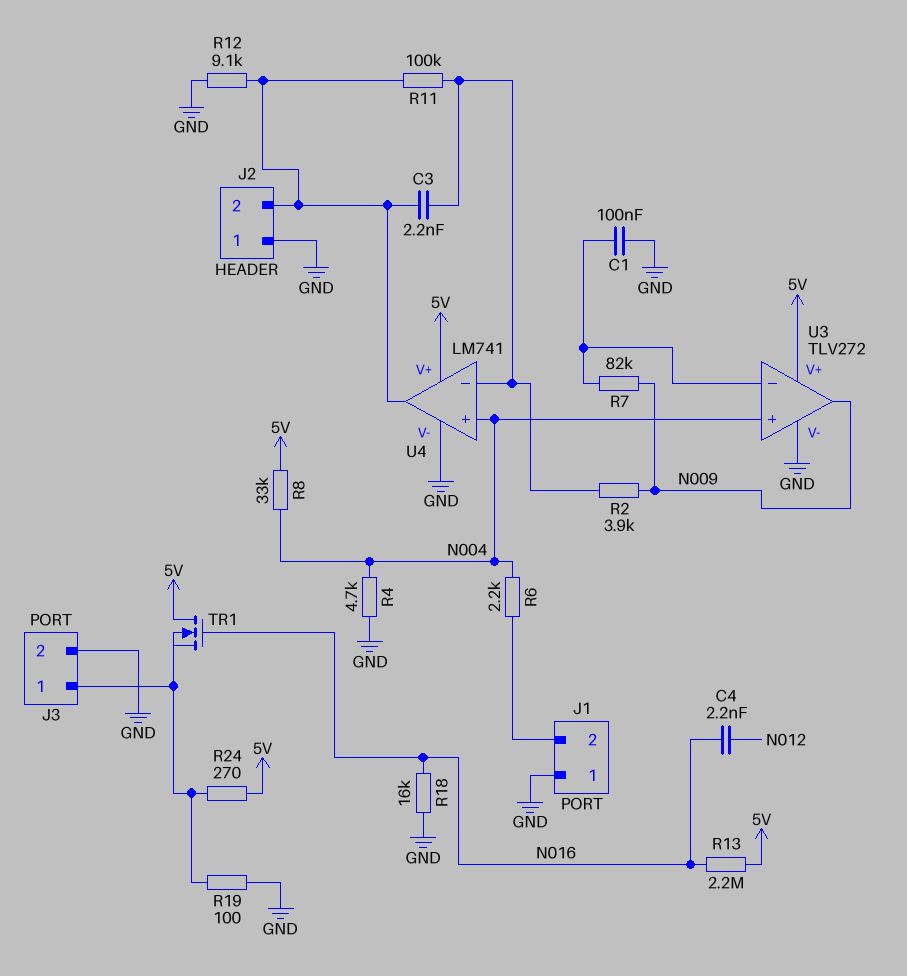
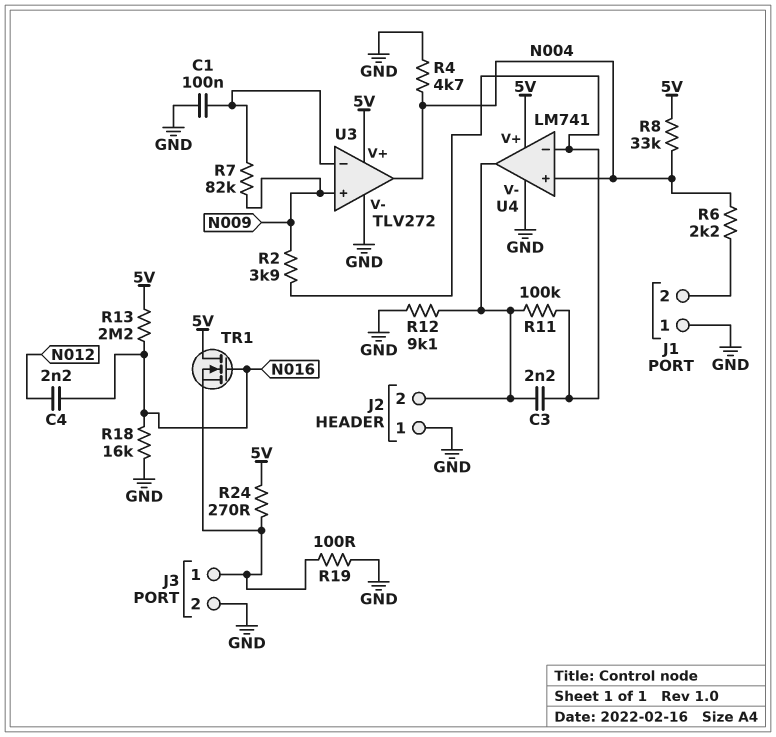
U3 pin in+: N004 -> N009
U3 pin out: N009 -> N004

